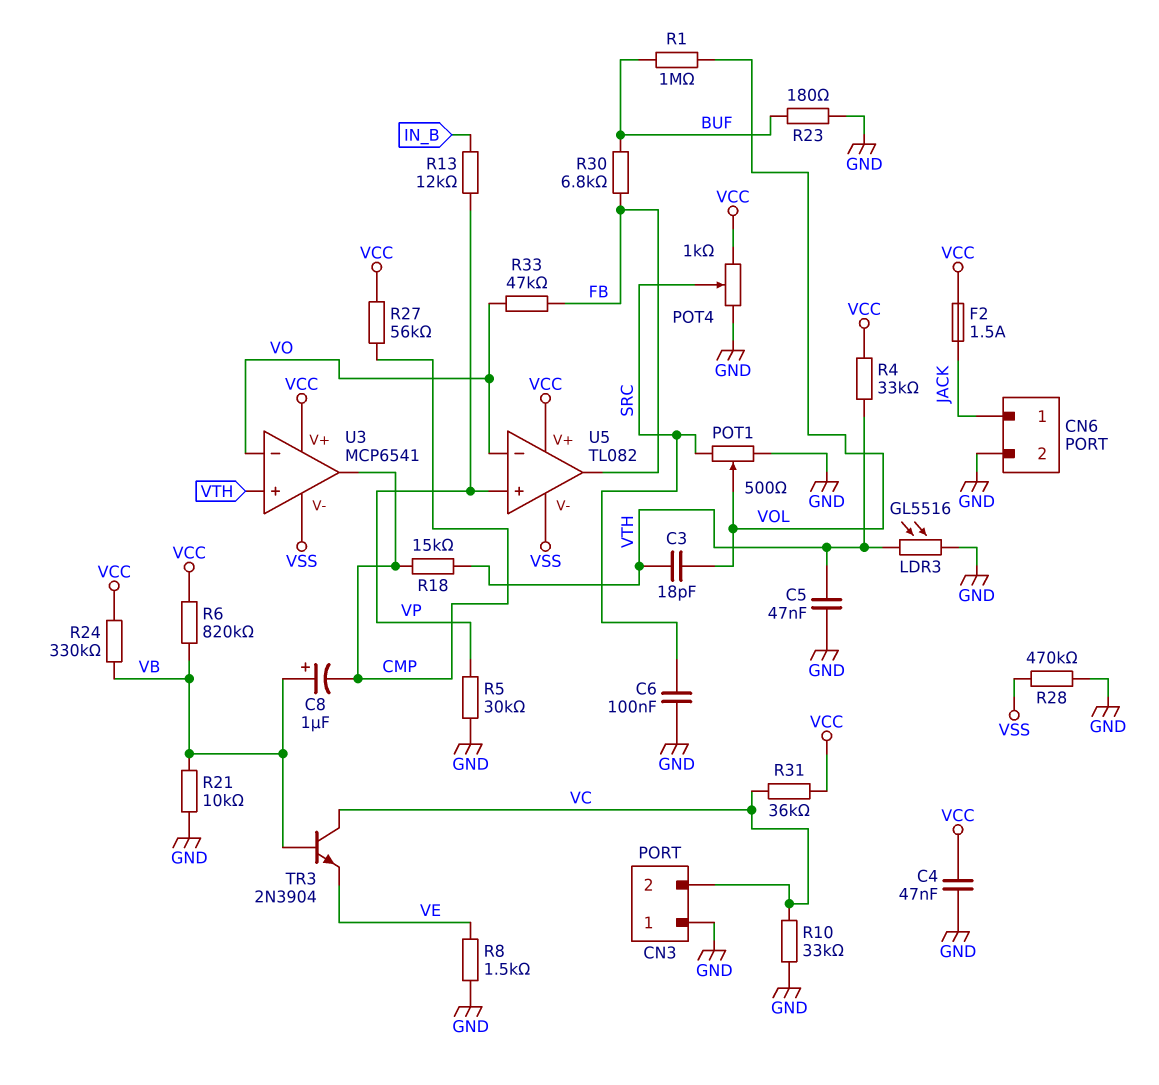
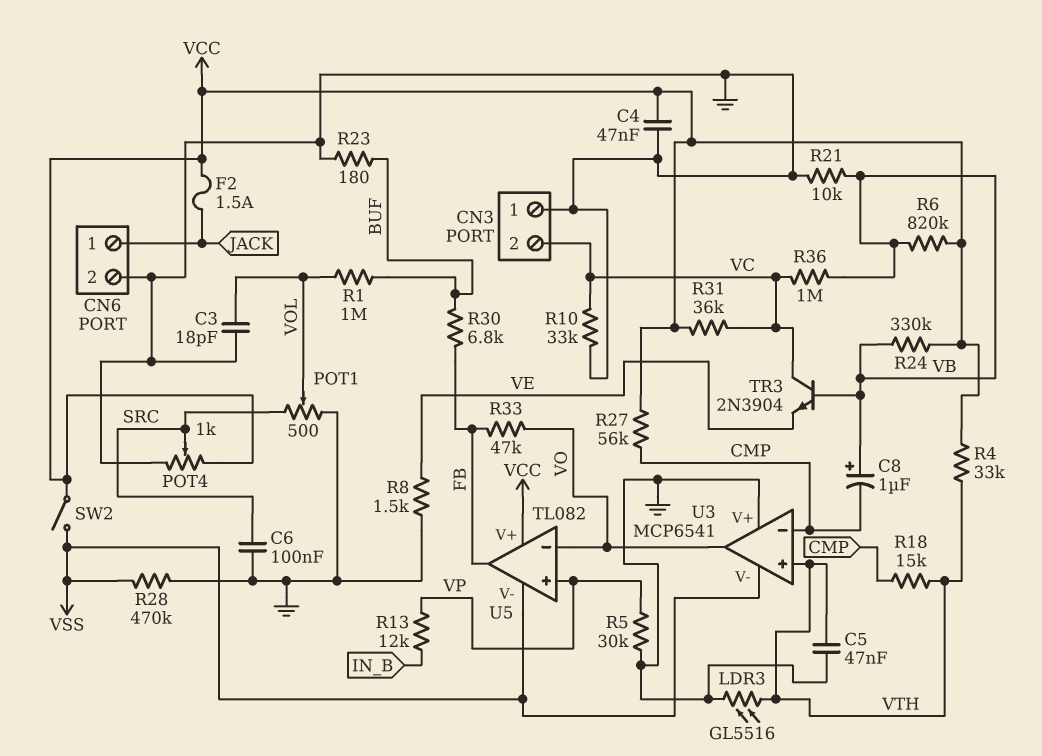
C3: 18pF (VOL, VTH) -> 18pF (GND, VOL)
R36: none -> 1M (VB, VC)
SW2: none -> switch (VCC, VSS)
U3 pin V+: VCC -> GND
U3 pin in-: VO -> CMP
U3 pin out: CMP -> VO

